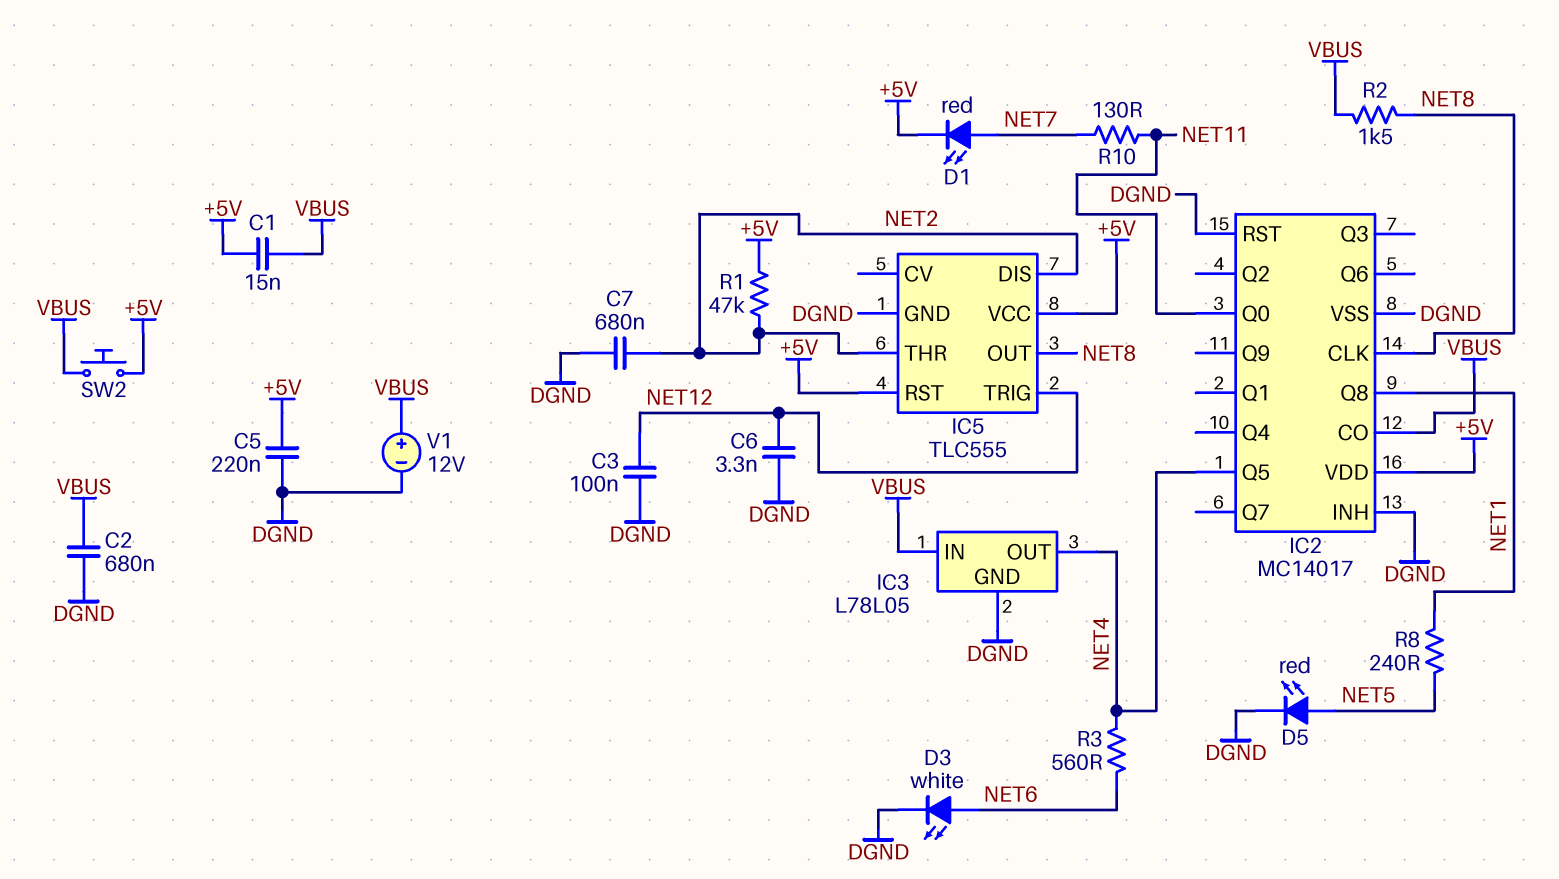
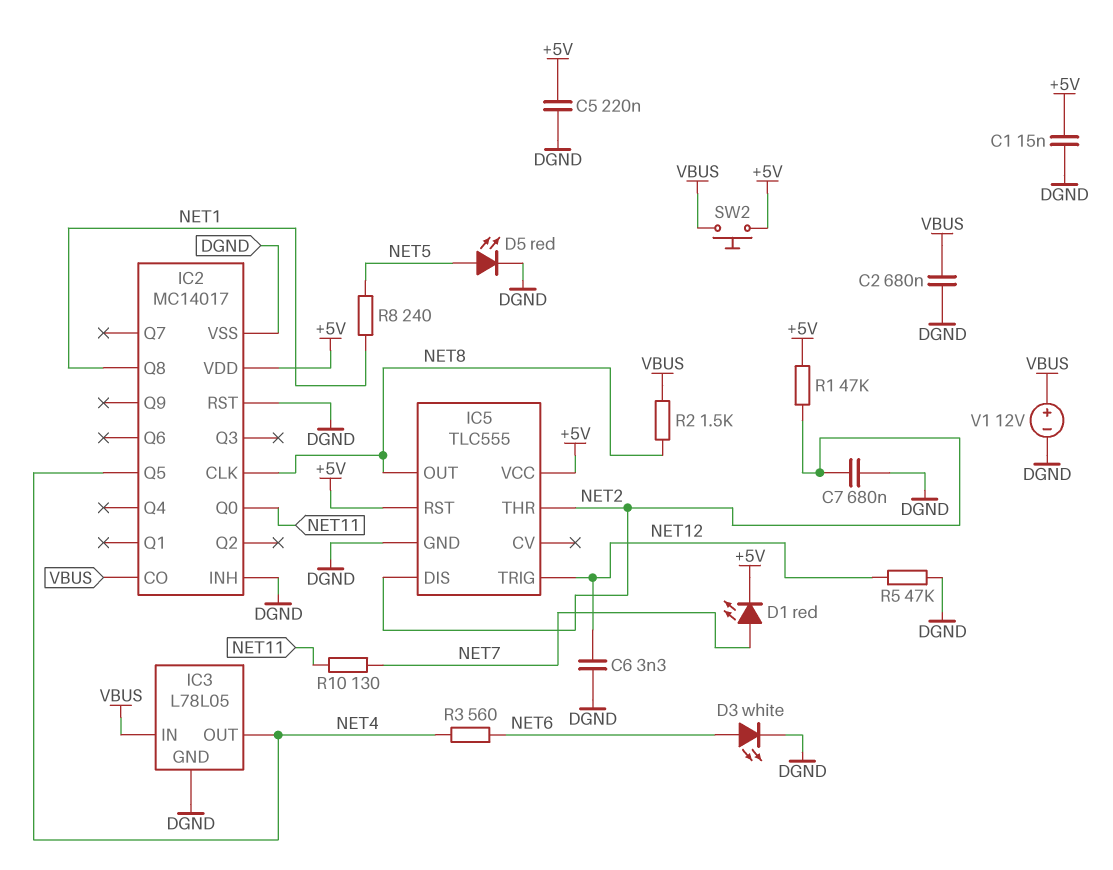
C1: 15nF (+5V, VBUS) -> 15nF (+5V, DGND)
C3: 100nF (DGND, NET12) -> none
R5: none -> 47k (DGND, NET12)

